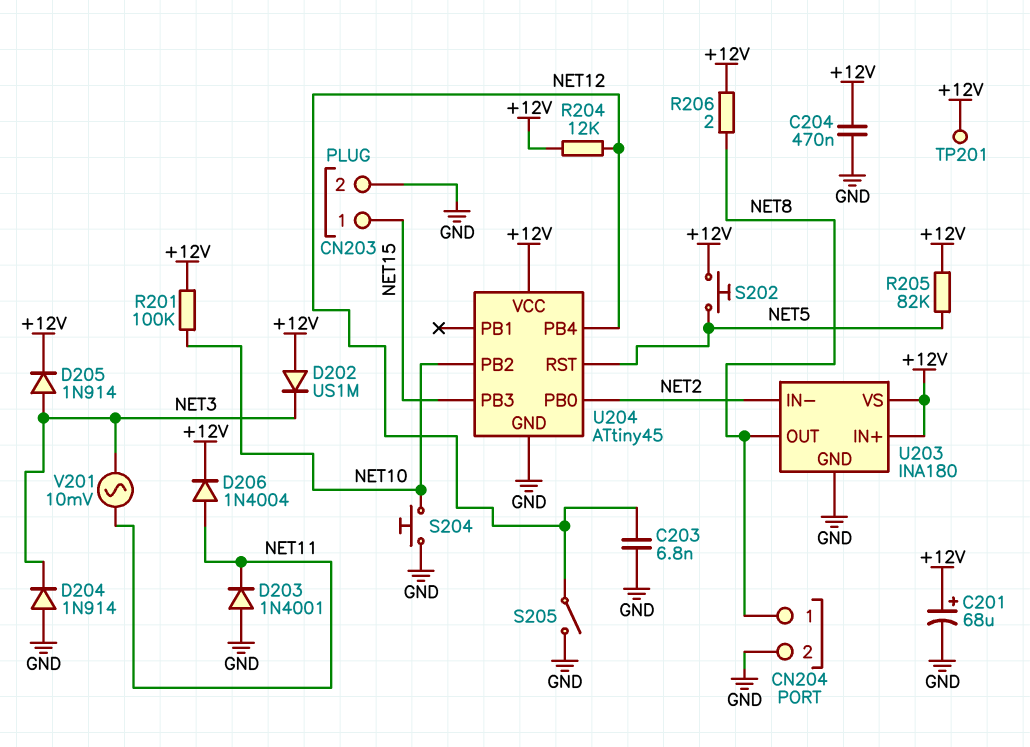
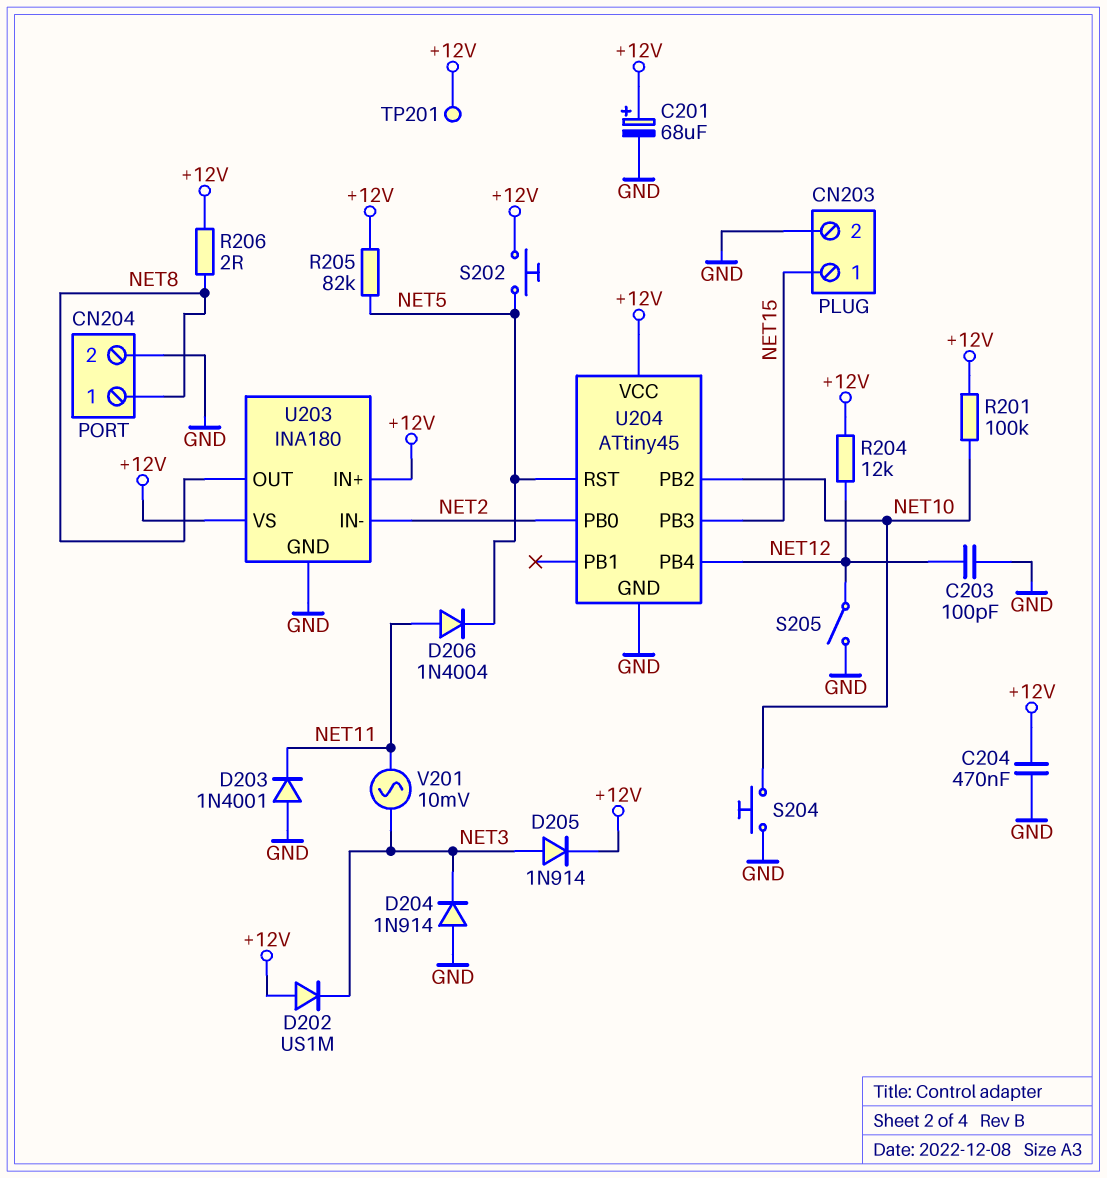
C203: 6.8nF (GND, NET12) -> 100pF (GND, NET12)
D206: diode 1N4004 (A NET11, K +12V) -> diode 1N4004 (A NET11, K NET5)

